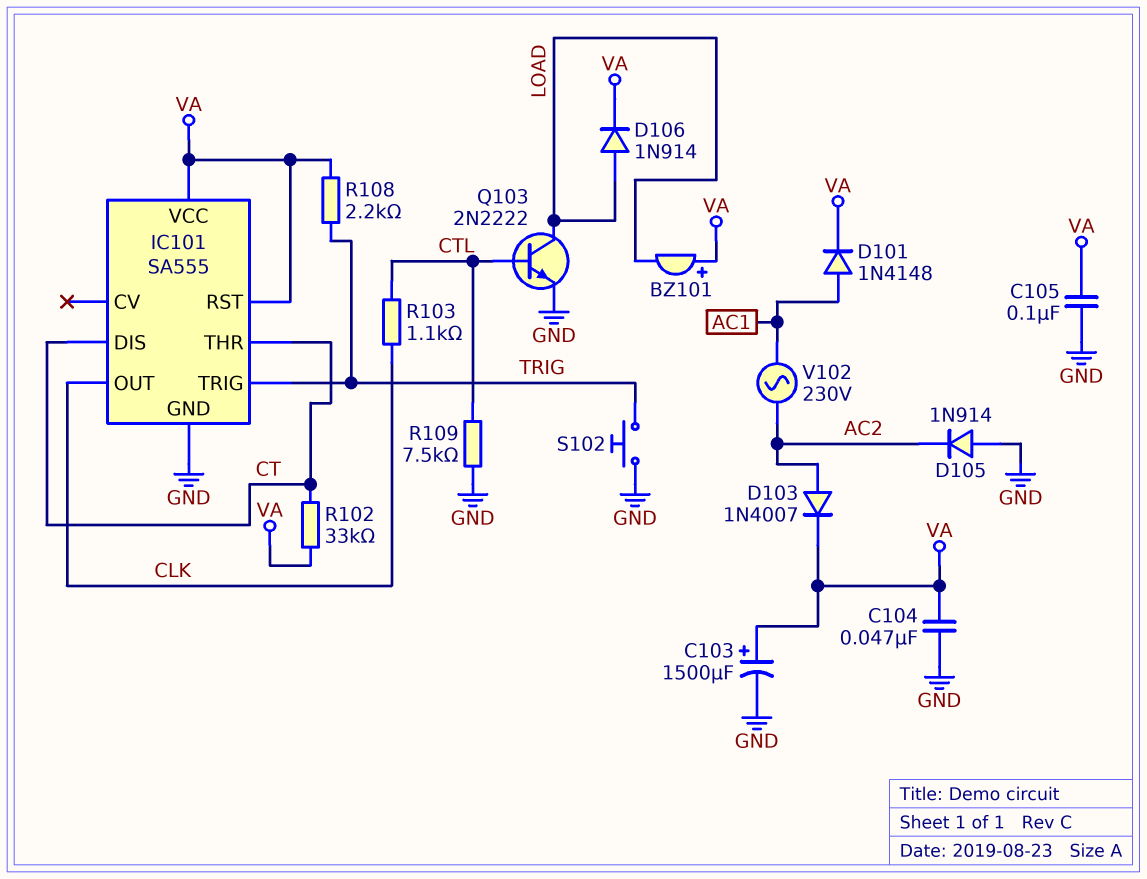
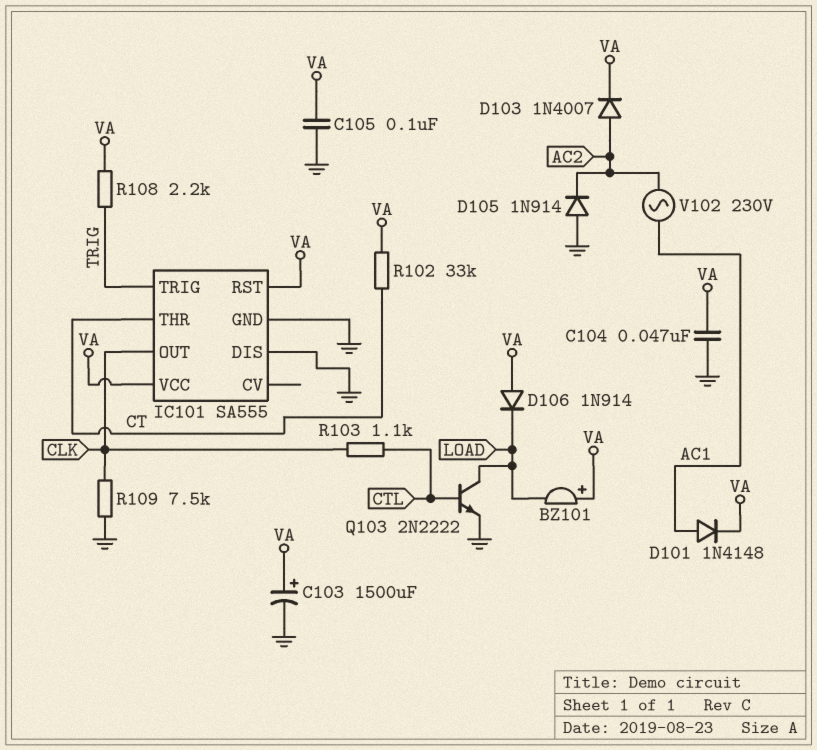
D106: diode 1N914 (A LOAD, K VA) -> diode 1N914 (A VA, K LOAD)
IC101 pin DIS: CT -> GND
R109: 7.5k (CTL, GND) -> 7.5k (CLK, GND)
S102: button (GND, TRIG) -> none

